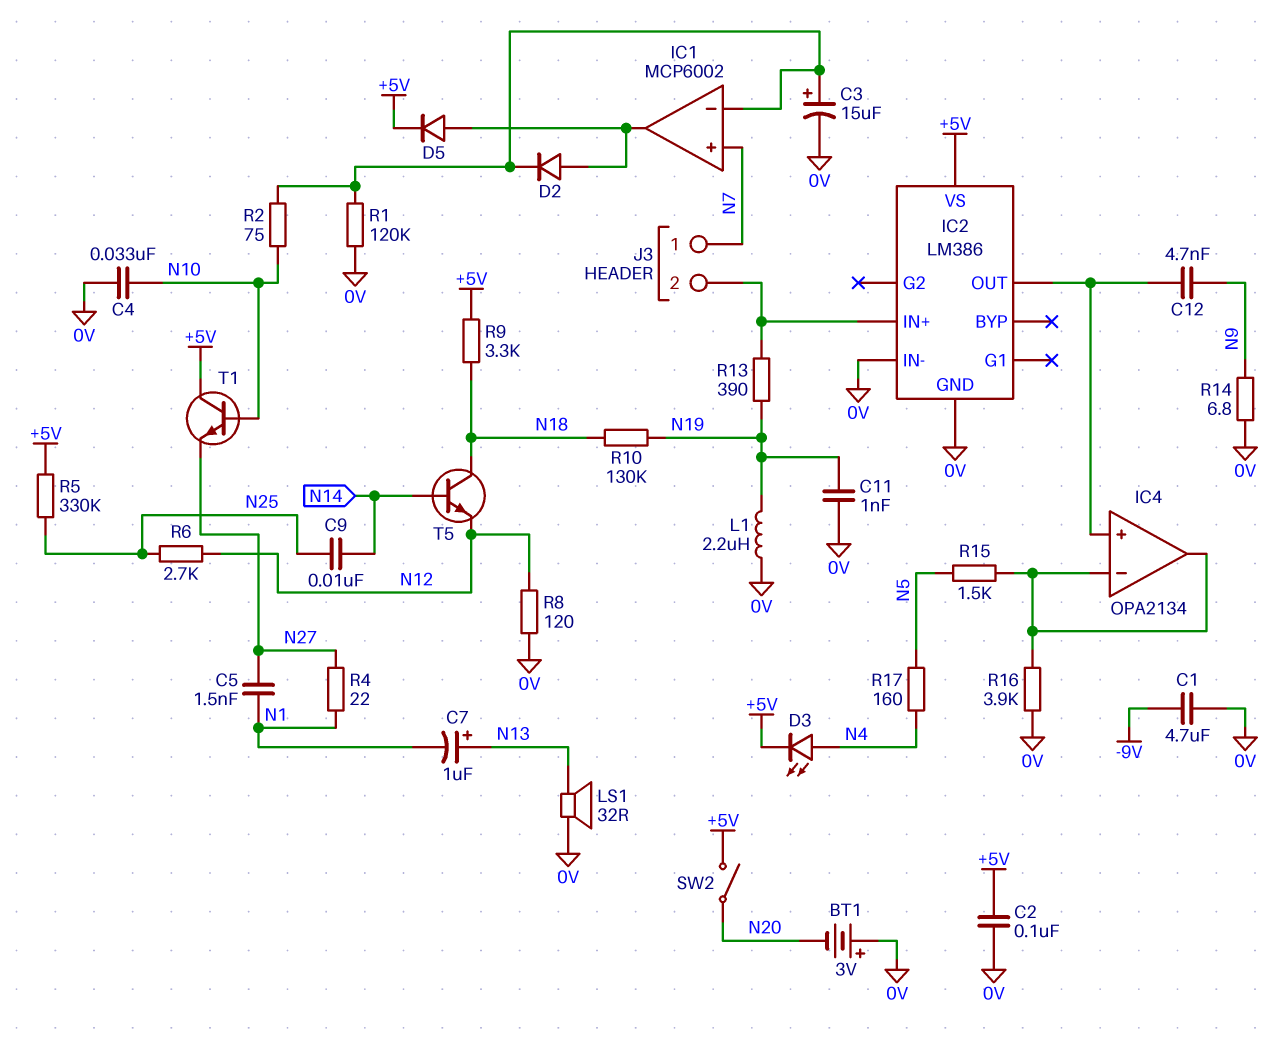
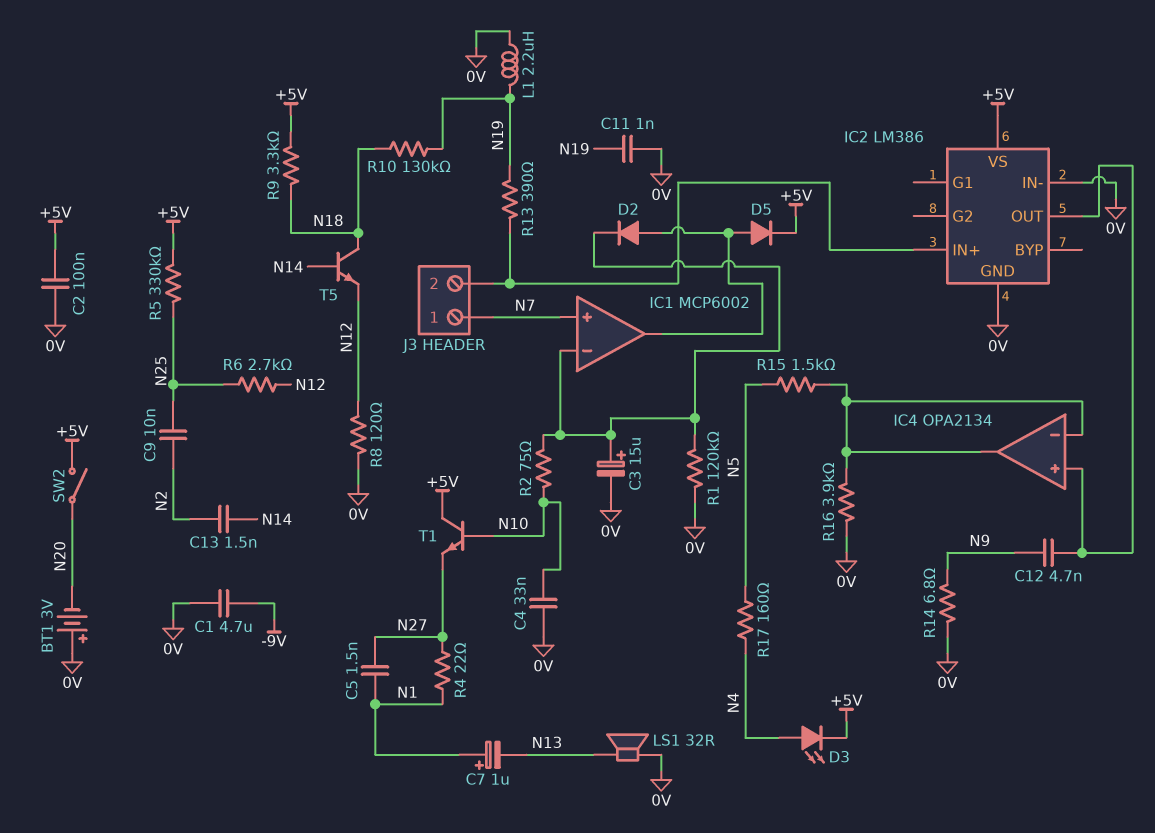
C7: 1uF (plus N13, minus N1) -> 1uF (plus N1, minus N13)
C9: 10nF (N14, N25) -> 10nF (N2, N25)
C13: none -> 1.5nF (N2, N14)

